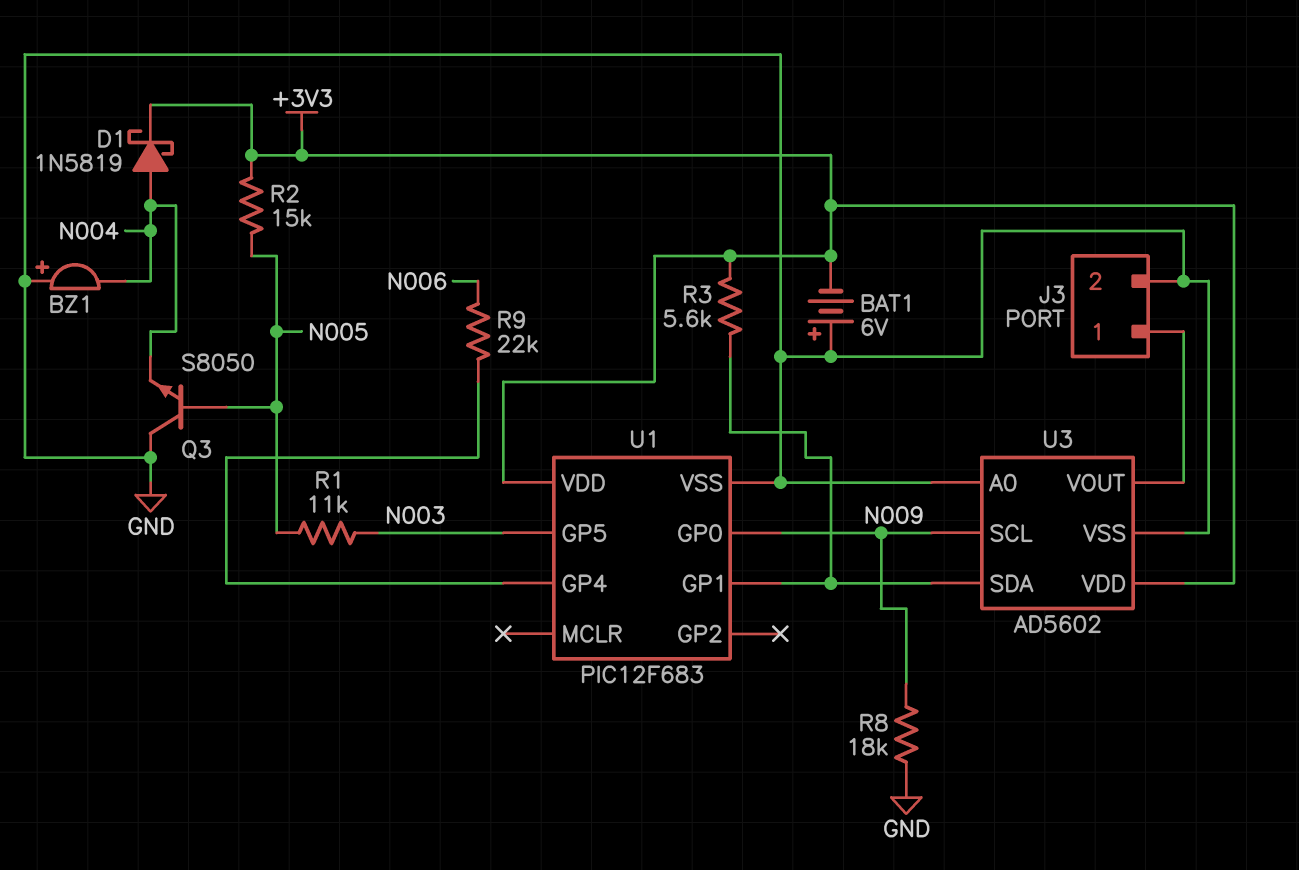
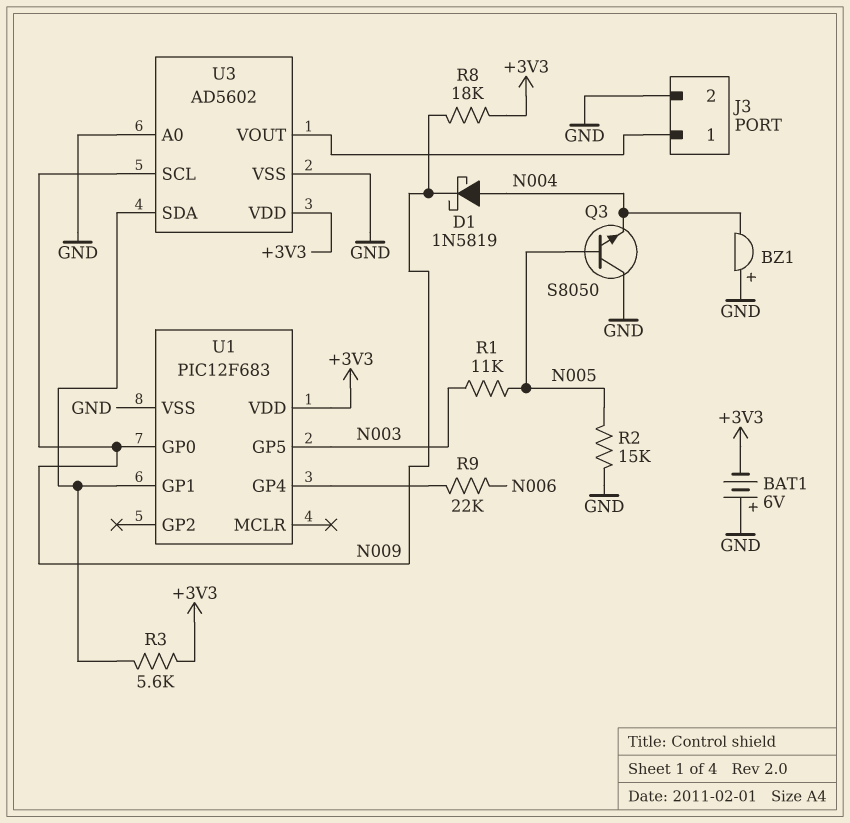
D1: schottky 1N5819 (A N004, K +3V3) -> schottky 1N5819 (A N004, K N009)
R2: 15k (+3V3, N005) -> 15k (GND, N005)
R8: 18k (GND, N009) -> 18k (+3V3, N009)

